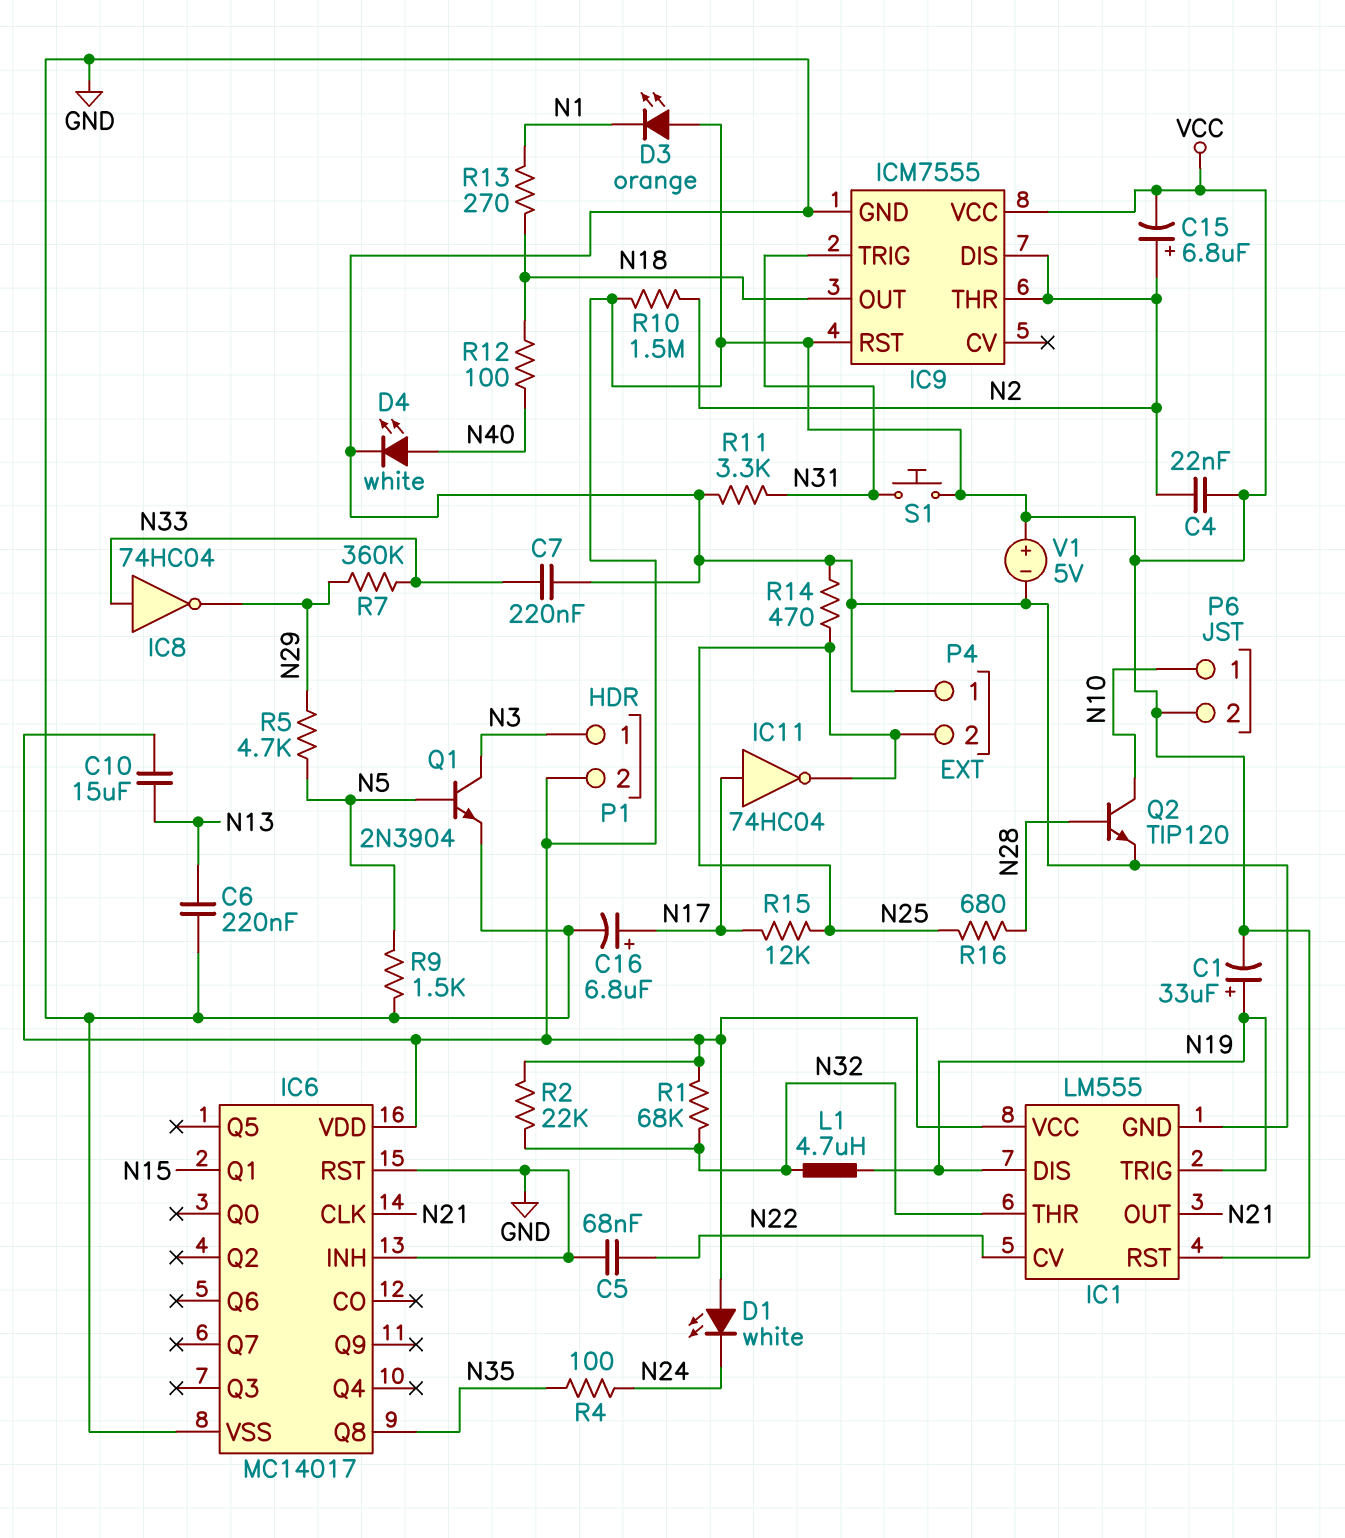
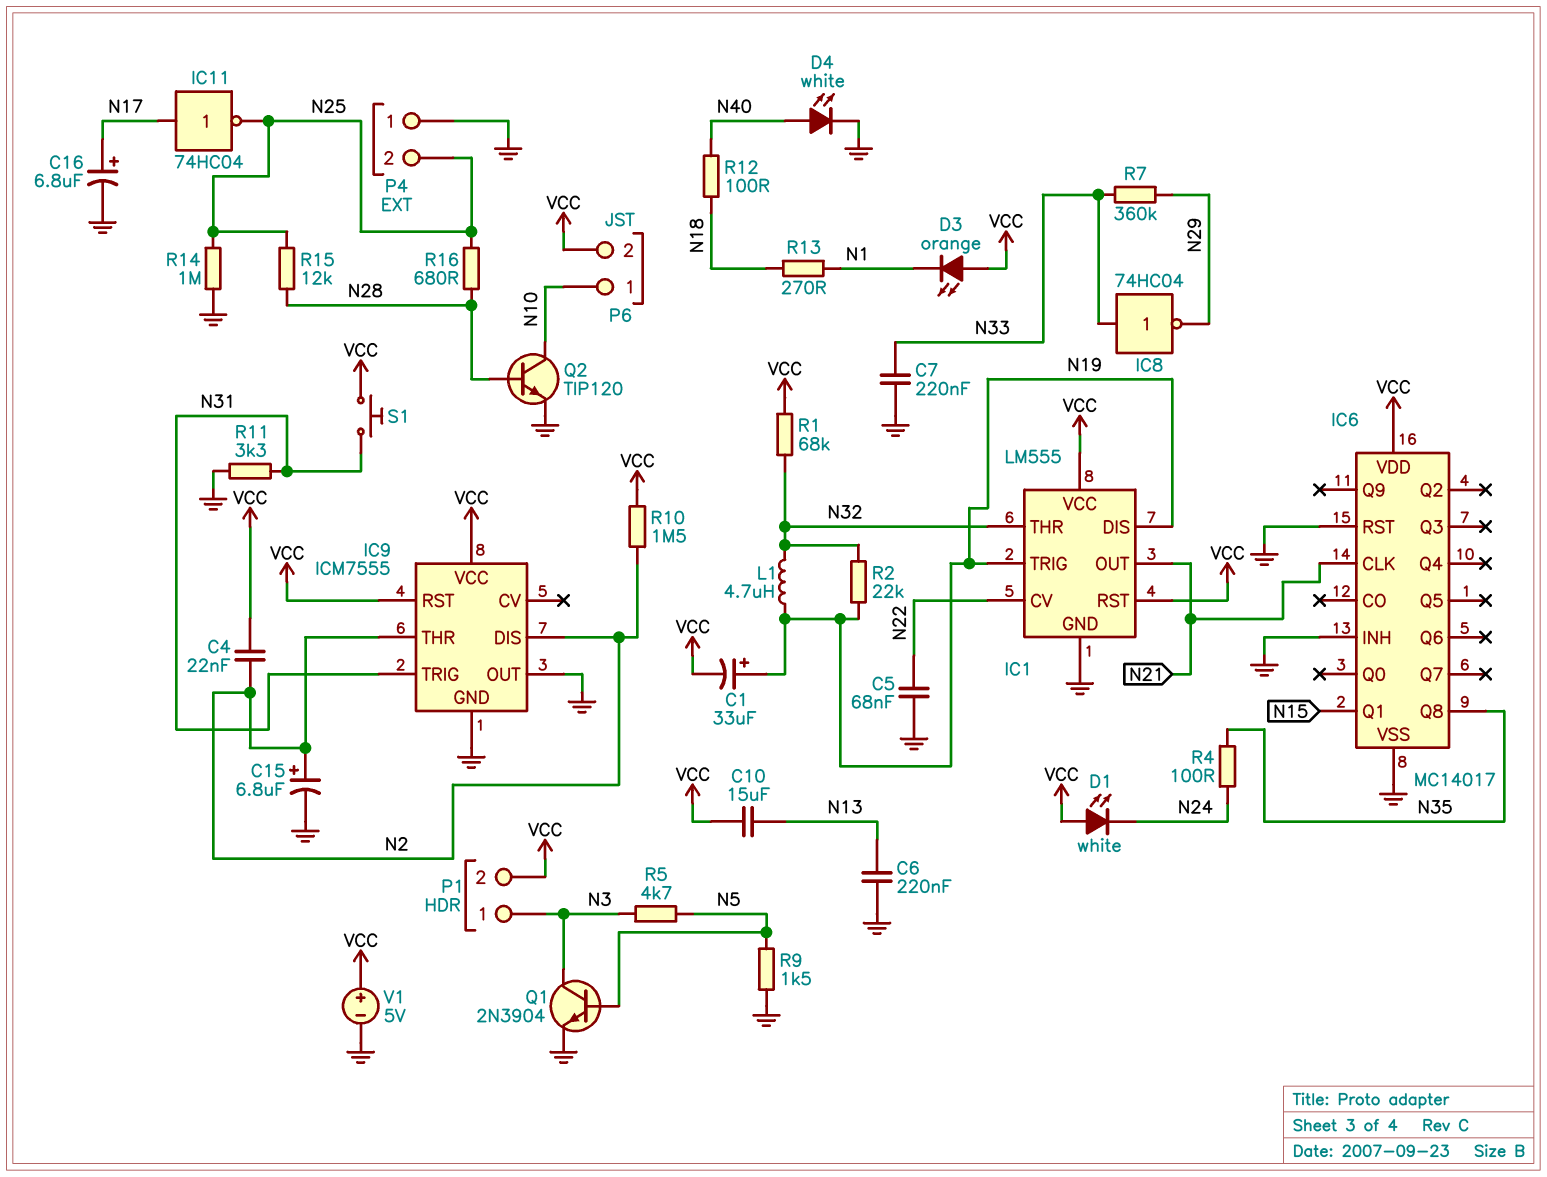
C15: 6.8uF (plus N2, minus VCC) -> 6.8uF (plus N2, minus GND)
IC9 pin OUT: N18 -> GND
R2: 22k (N32, VCC) -> 22k (N19, N32)
R5: 4.7k (N5, N29) -> 4.7k (N3, N5)
R14: 470 (GND, N25) -> 1M (GND, N25)
R15: 12k (N17, N25) -> 12k (N25, N28)

